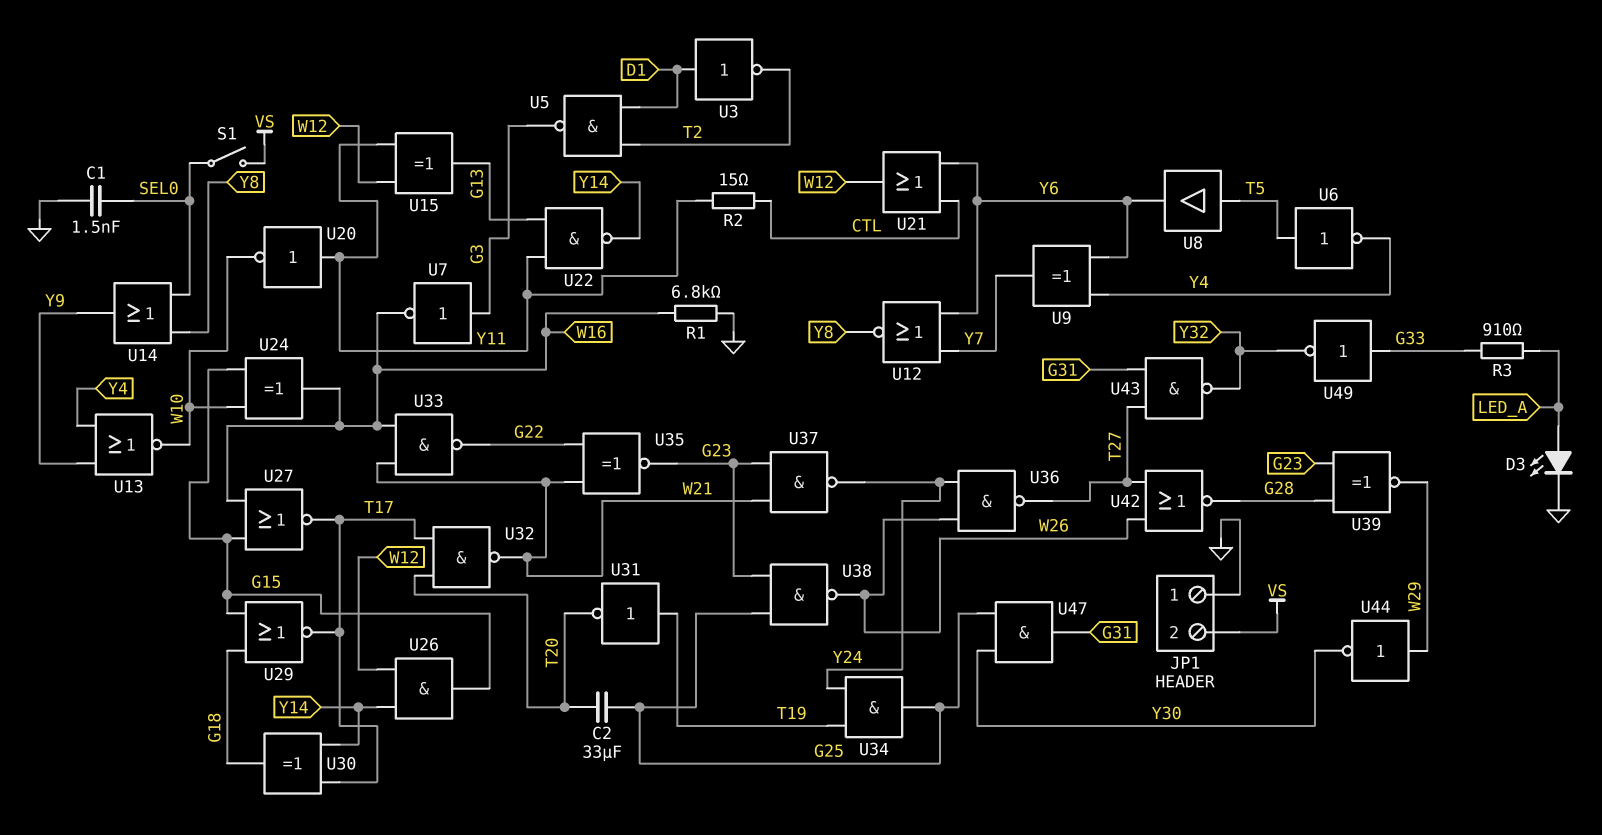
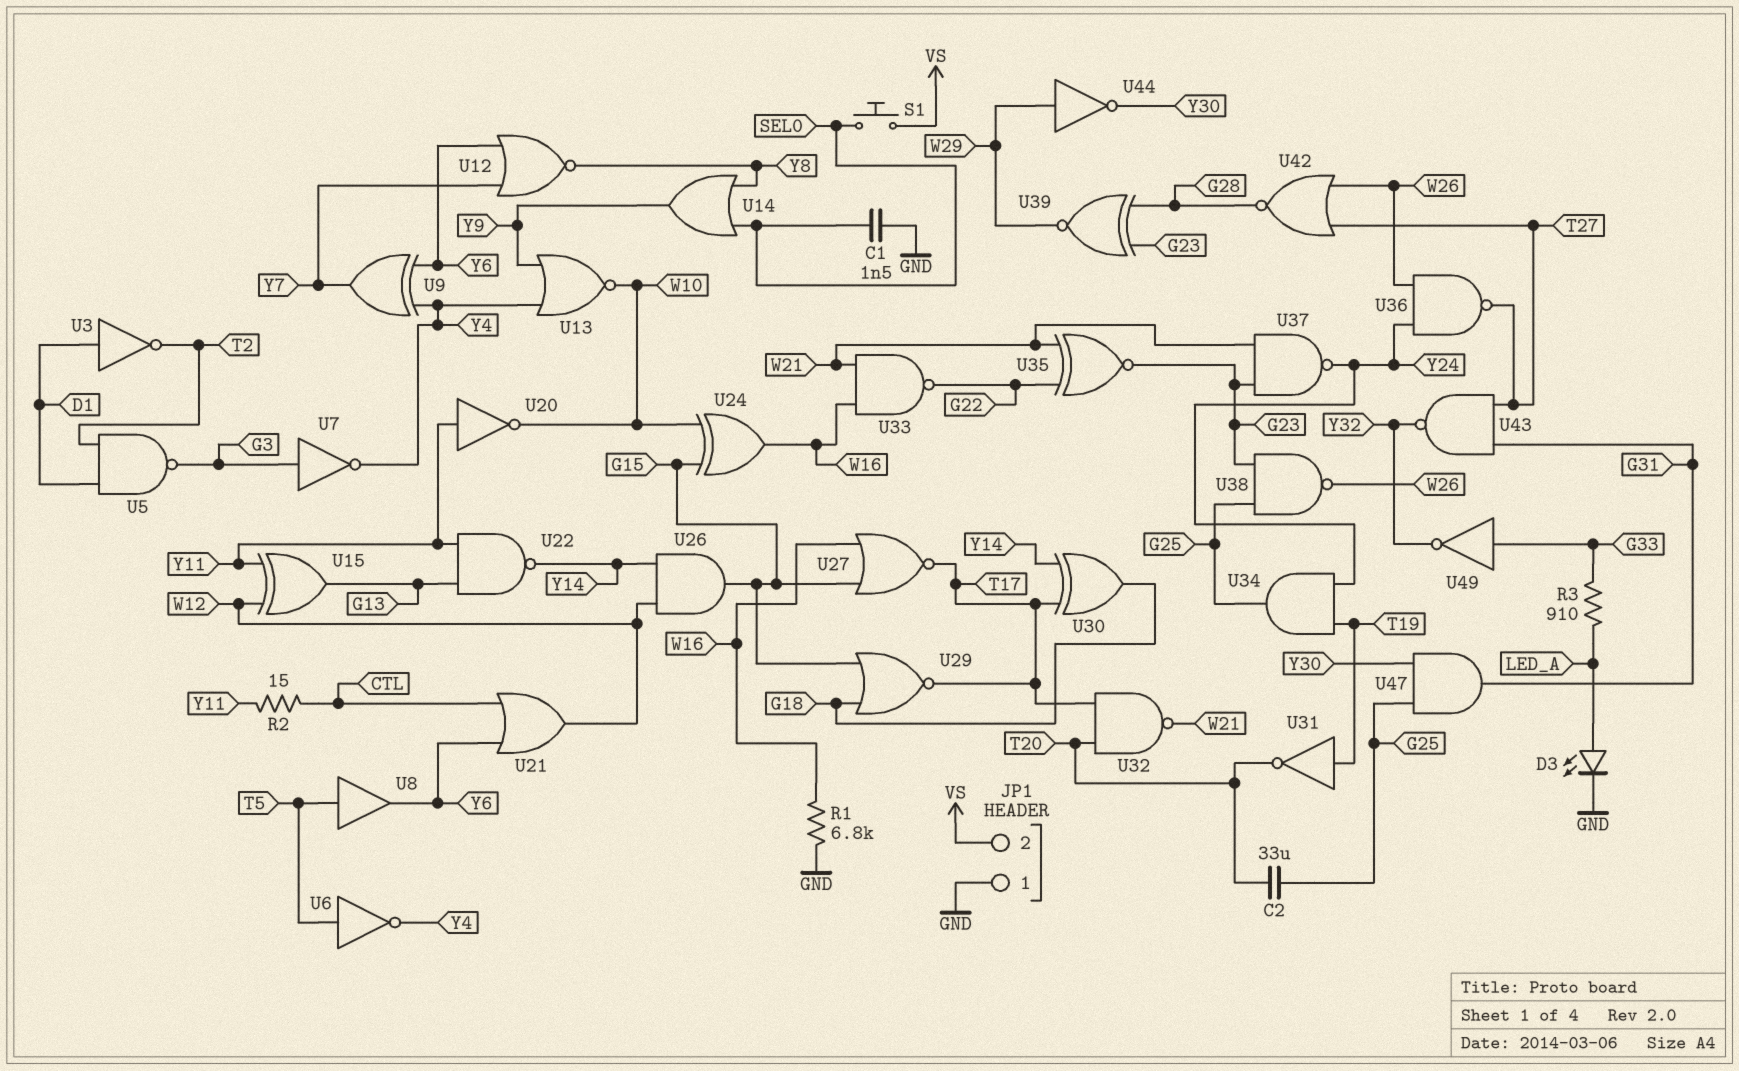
S1: switch (SEL0, VS) -> button (SEL0, VS)
U7: NOT (in G3, out W16) -> NOT (in G3, out Y4)

